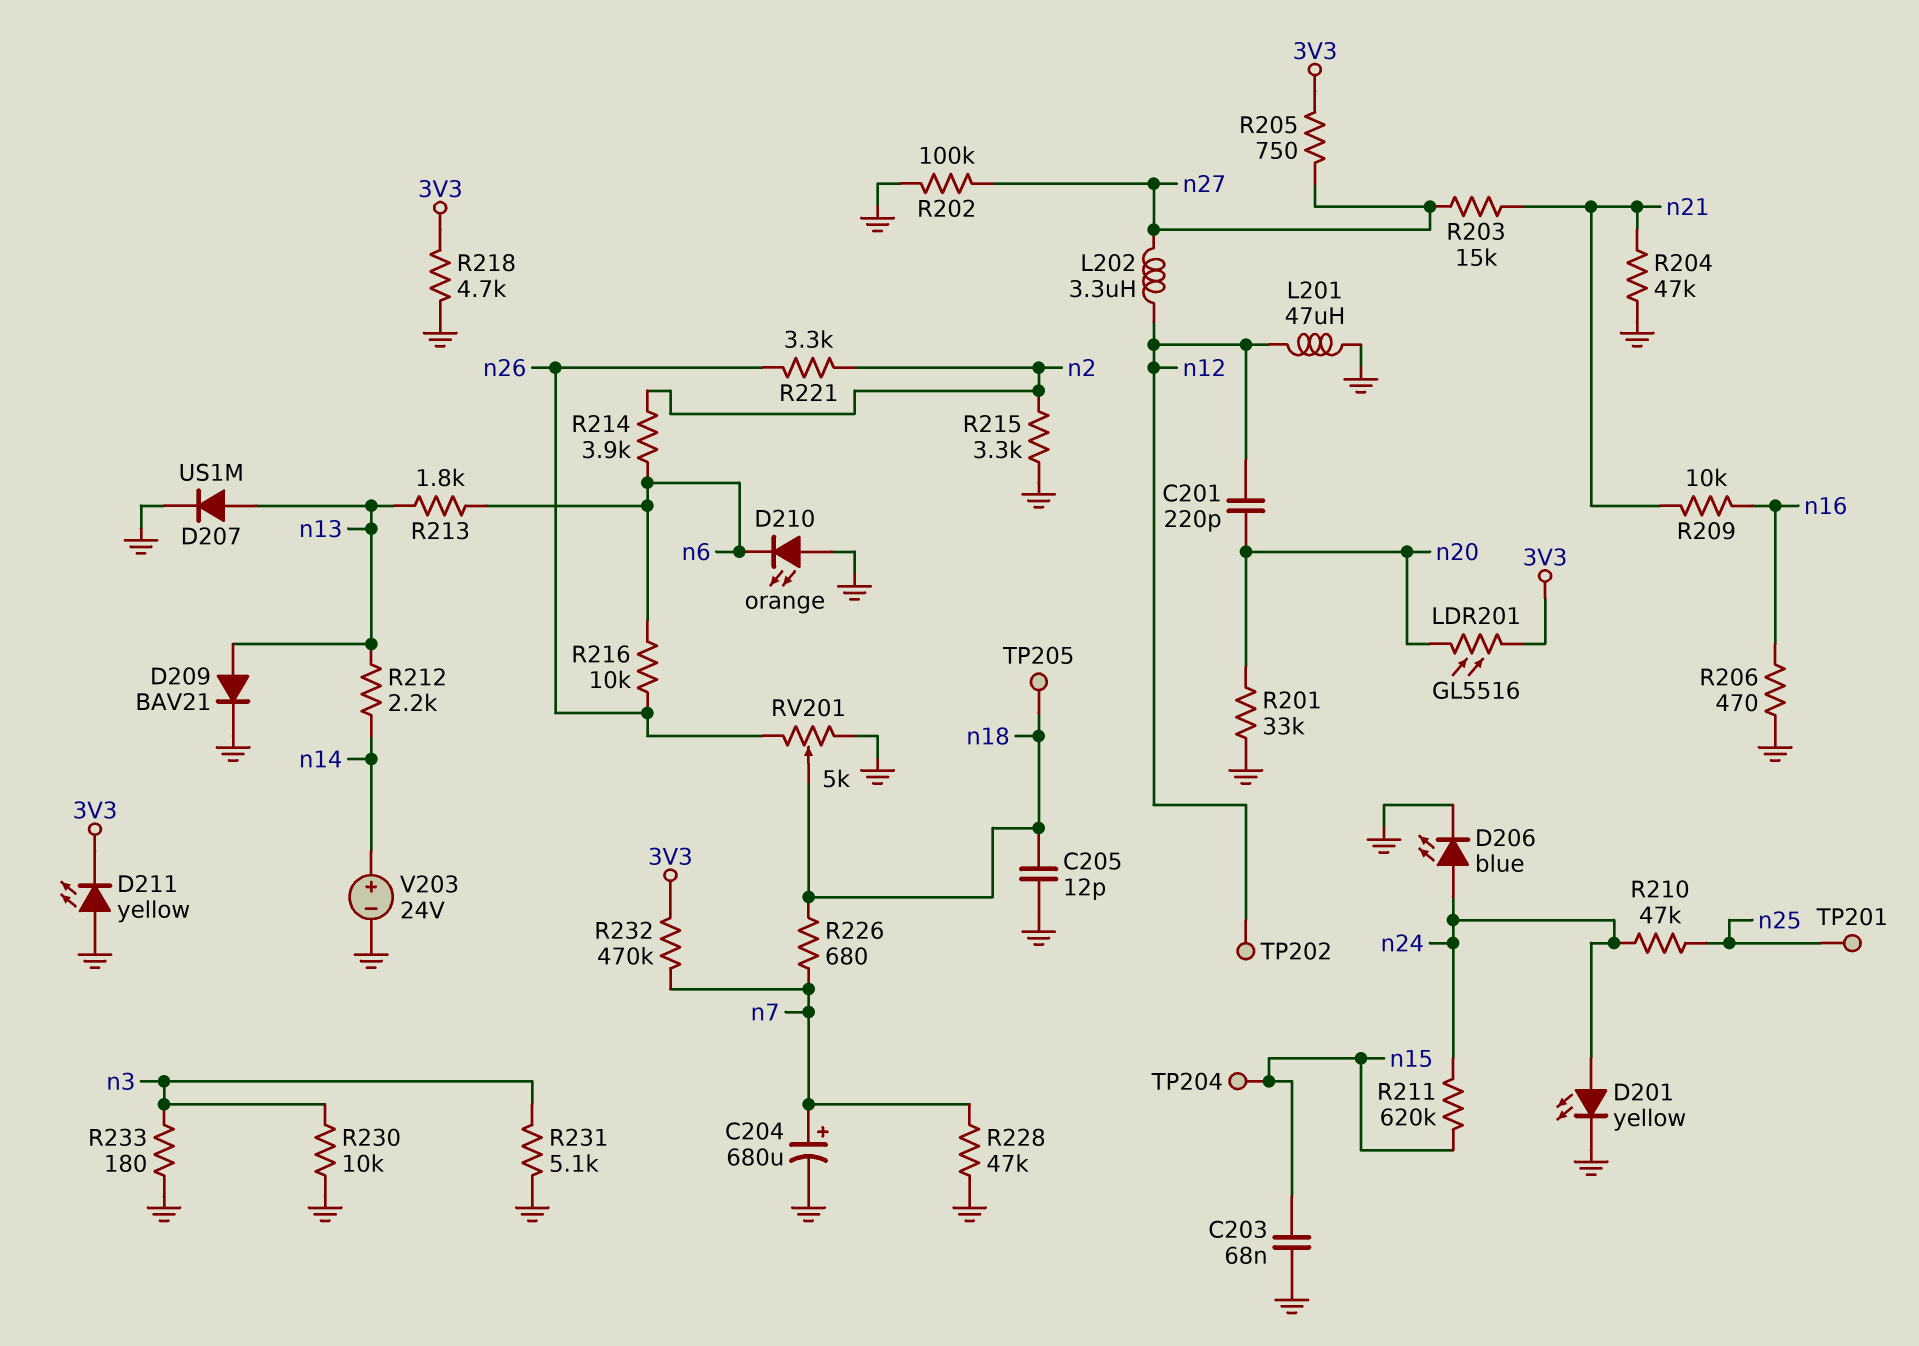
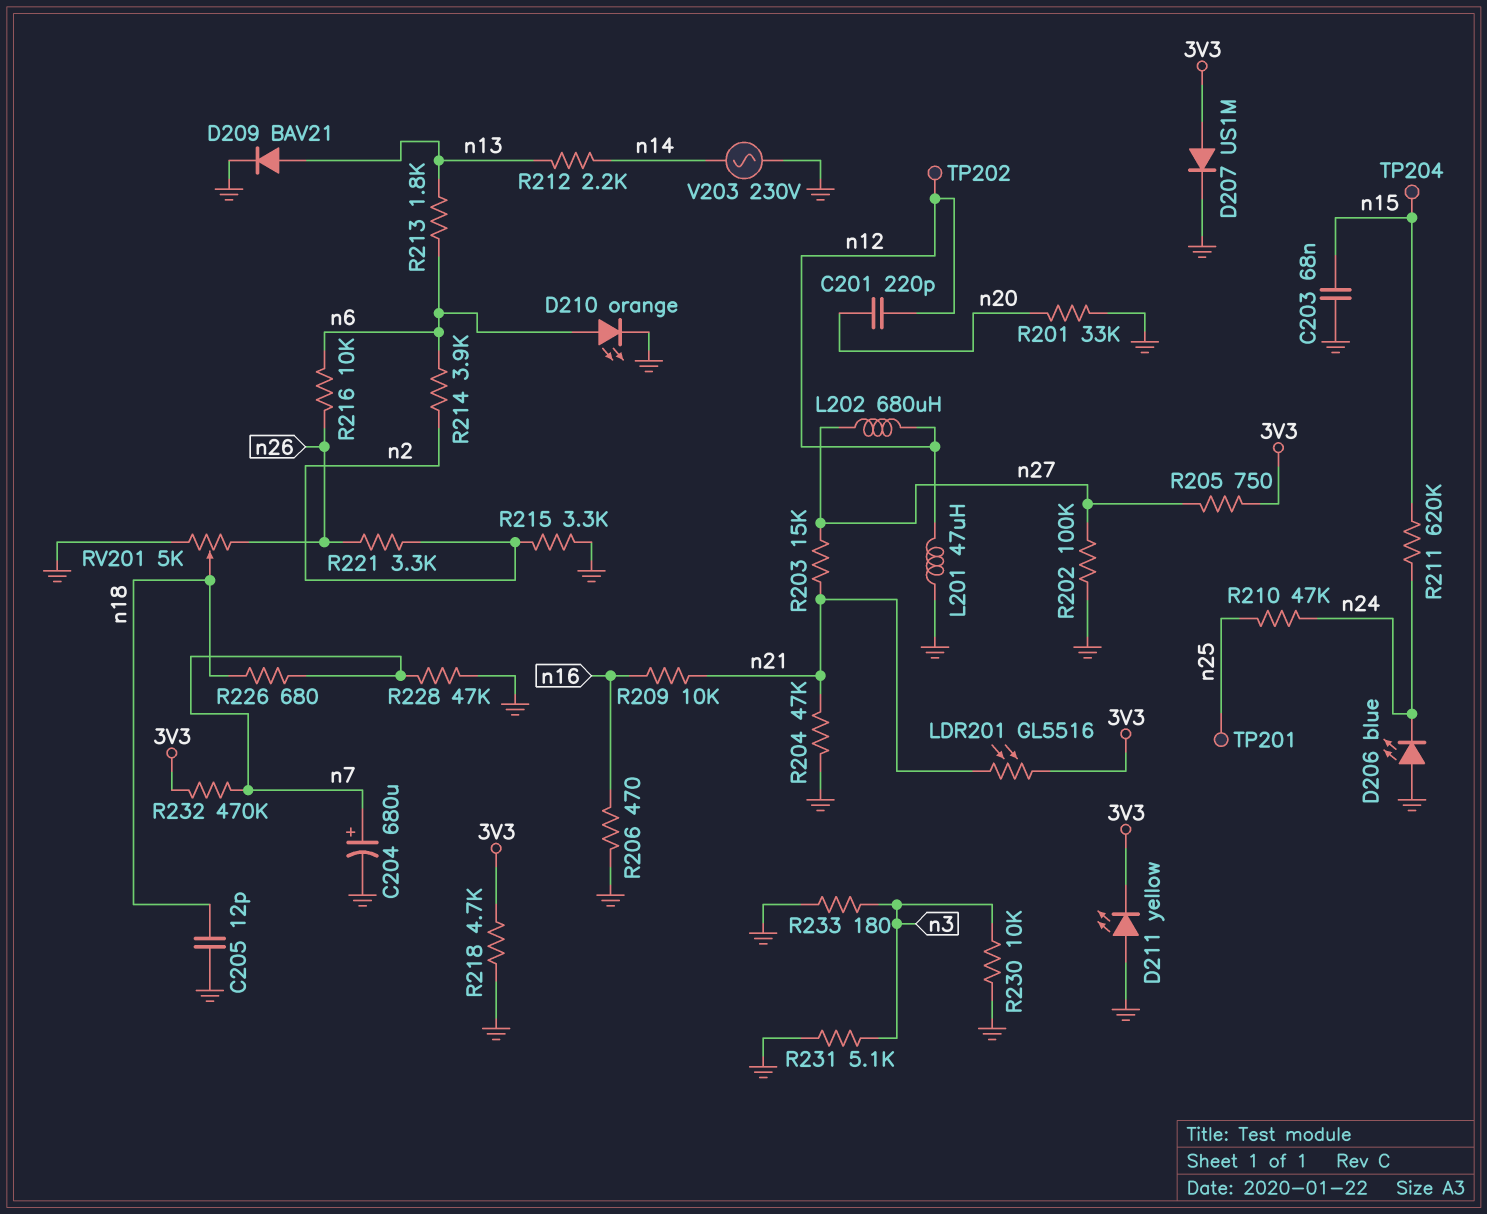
D201: LED yellow (A n24, K GND) -> none
D206: LED blue (A n24, K GND) -> LED blue (A GND, K n24)
D207: diode US1M (A n13, K GND) -> diode US1M (A 3V3, K GND)
D210: LED orange (A GND, K n6) -> LED orange (A n6, K GND)
L202: 3.3uH (n12, n27) -> 680uH (n12, n27)
LDR201: GL5516 (3V3, n20) -> GL5516 (3V3, n21)
TP205: test point (n18) -> none
V203: 24V (plus n14, minus GND) -> AC 230V (GND, n14)

